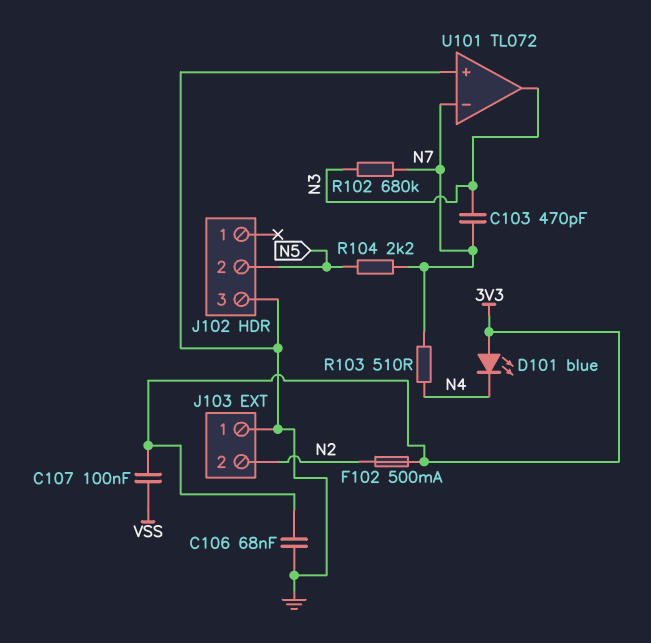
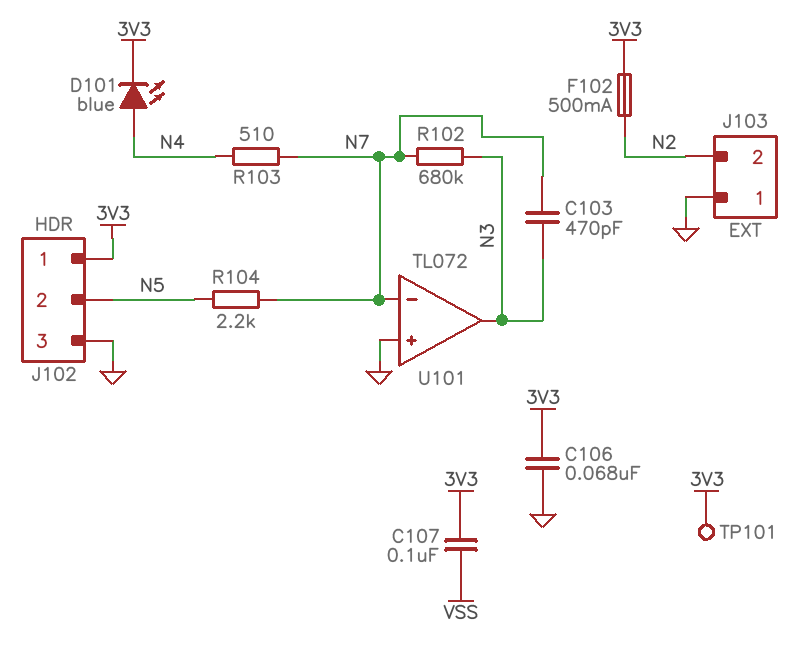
D101: LED blue (A 3V3, K N4) -> LED blue (A N4, K 3V3)
J102 pin 1: none -> 3V3
TP101: none -> test point (3V3)

